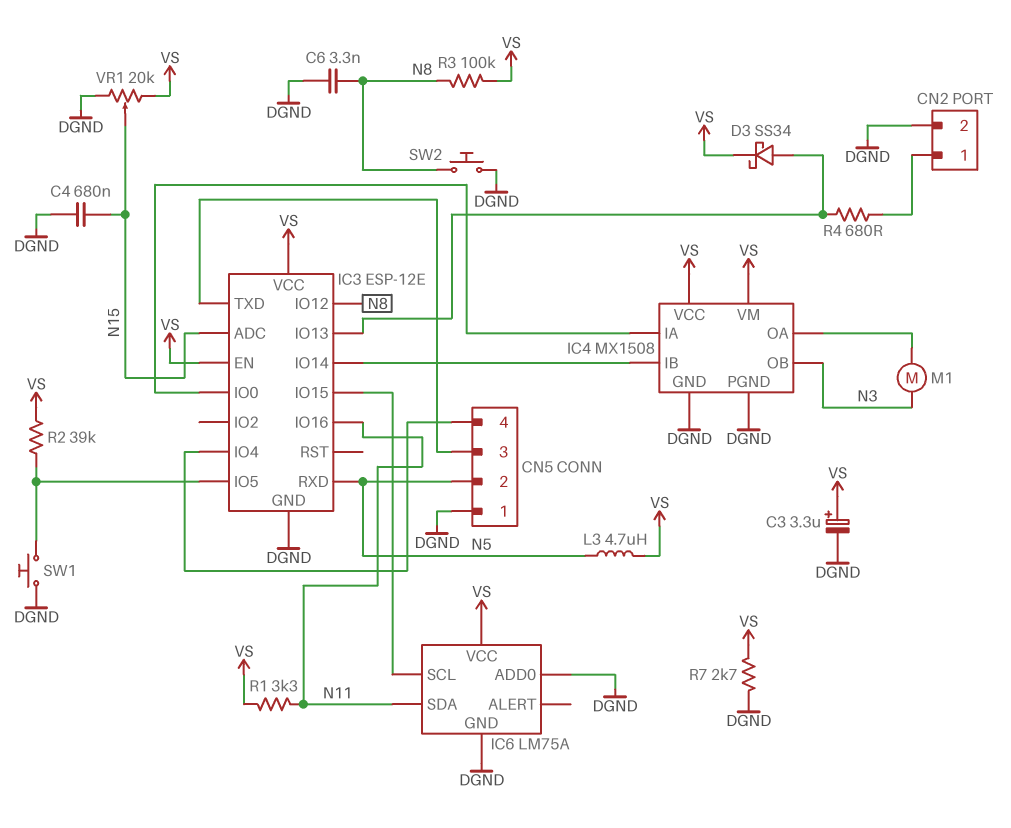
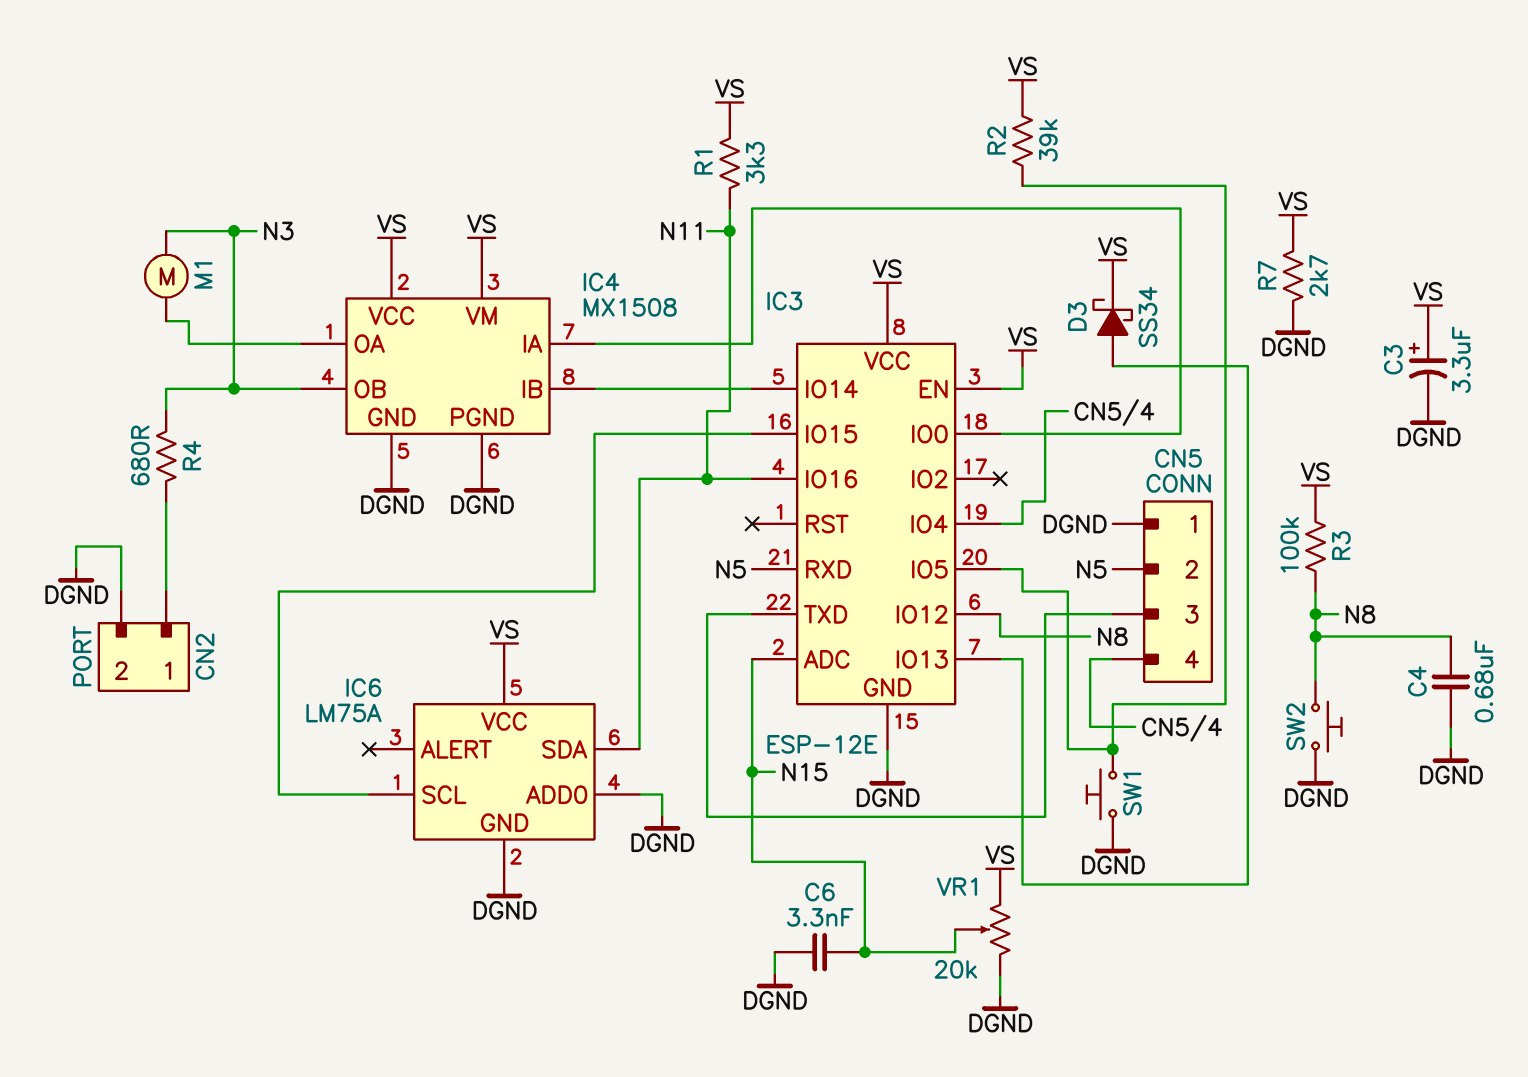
C4: 680nF (DGND, N15) -> 680nF (DGND, N8)
C6: 3.3nF (DGND, N8) -> 3.3nF (DGND, N15)
L3: 4.7uH (N5, VS) -> none
R4: 680 (CN2/1, IC3/IO13) -> 680 (CN2/1, N3)

